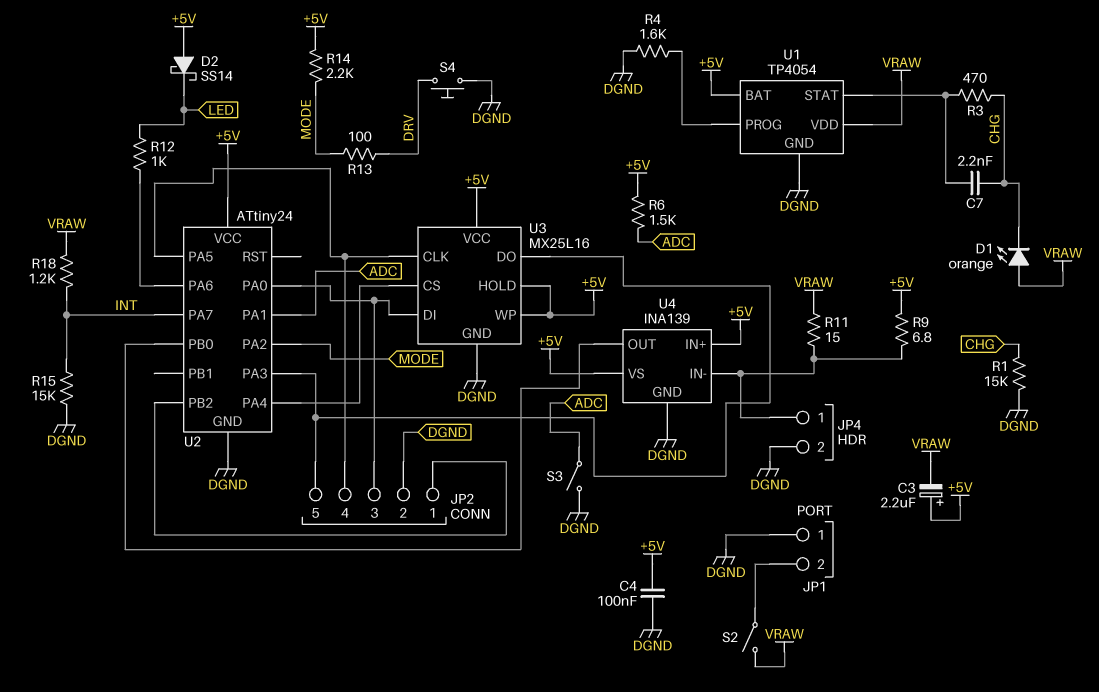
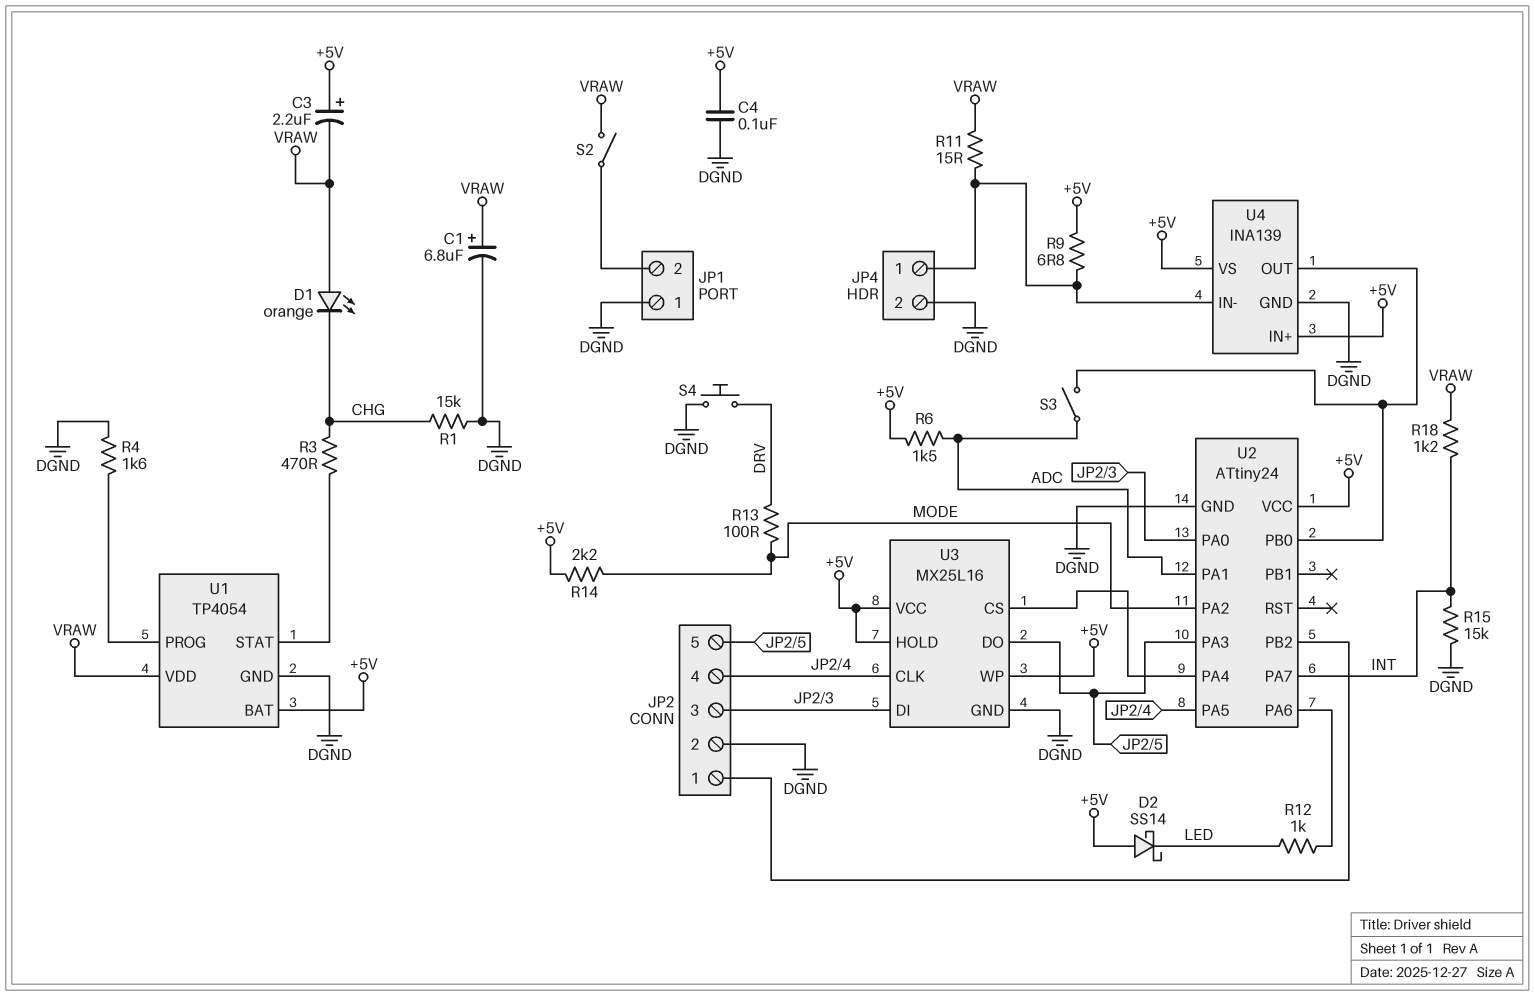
C1: none -> 6.8uF (plus VRAW, minus DGND)
C7: 2.2nF (CHG, U1/STAT) -> none
S3: switch (ADC, DGND) -> switch (ADC, U2/PB0)

